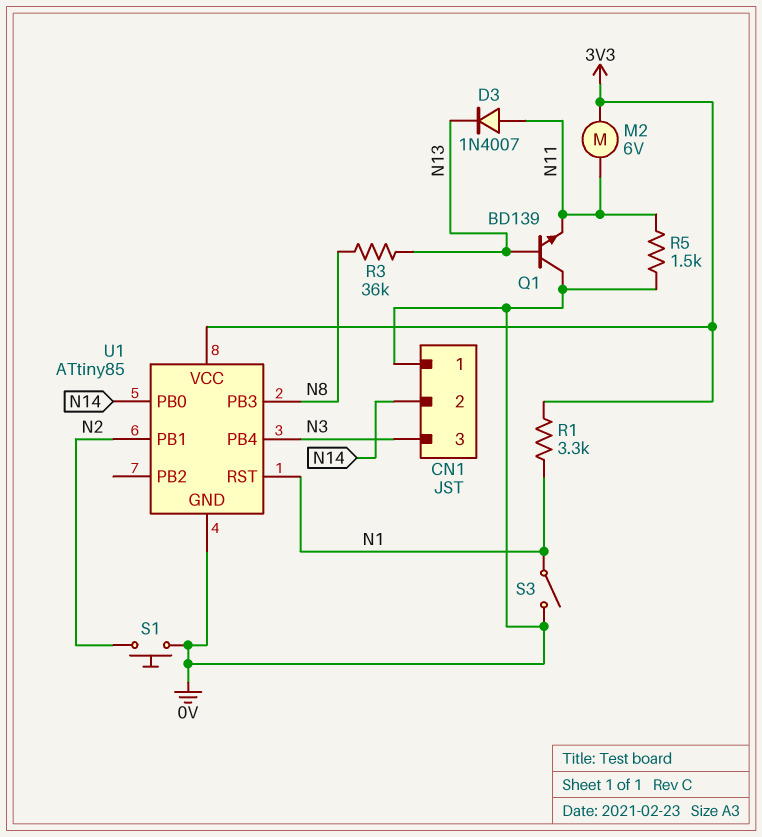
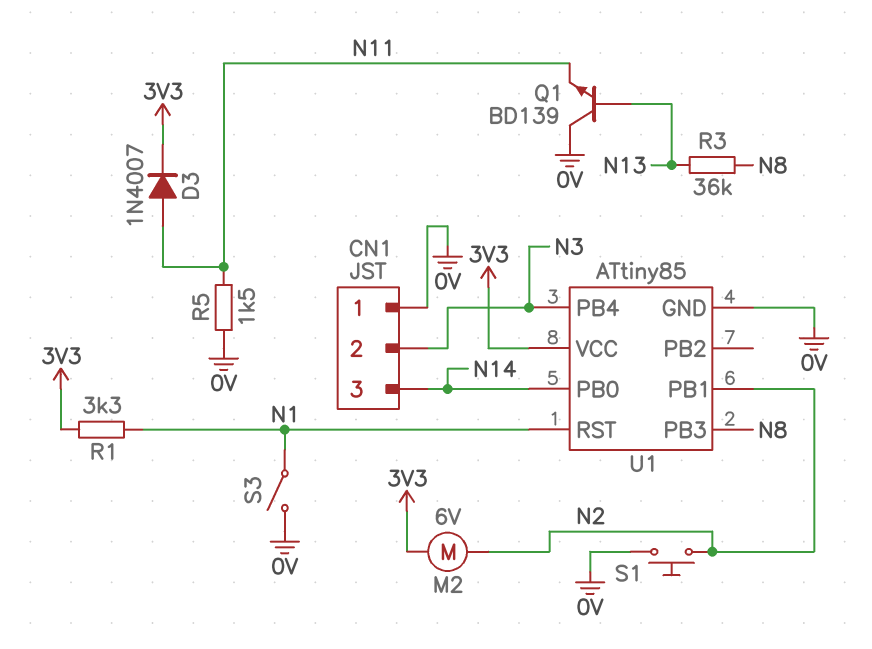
CN1 pin 2: N14 -> N3
CN1 pin 3: N3 -> N14
D3: diode 1N4007 (A N11, K N13) -> diode 1N4007 (A N11, K 3V3)
M2: motor 6V (3V3, N11) -> motor 6V (3V3, N2)

